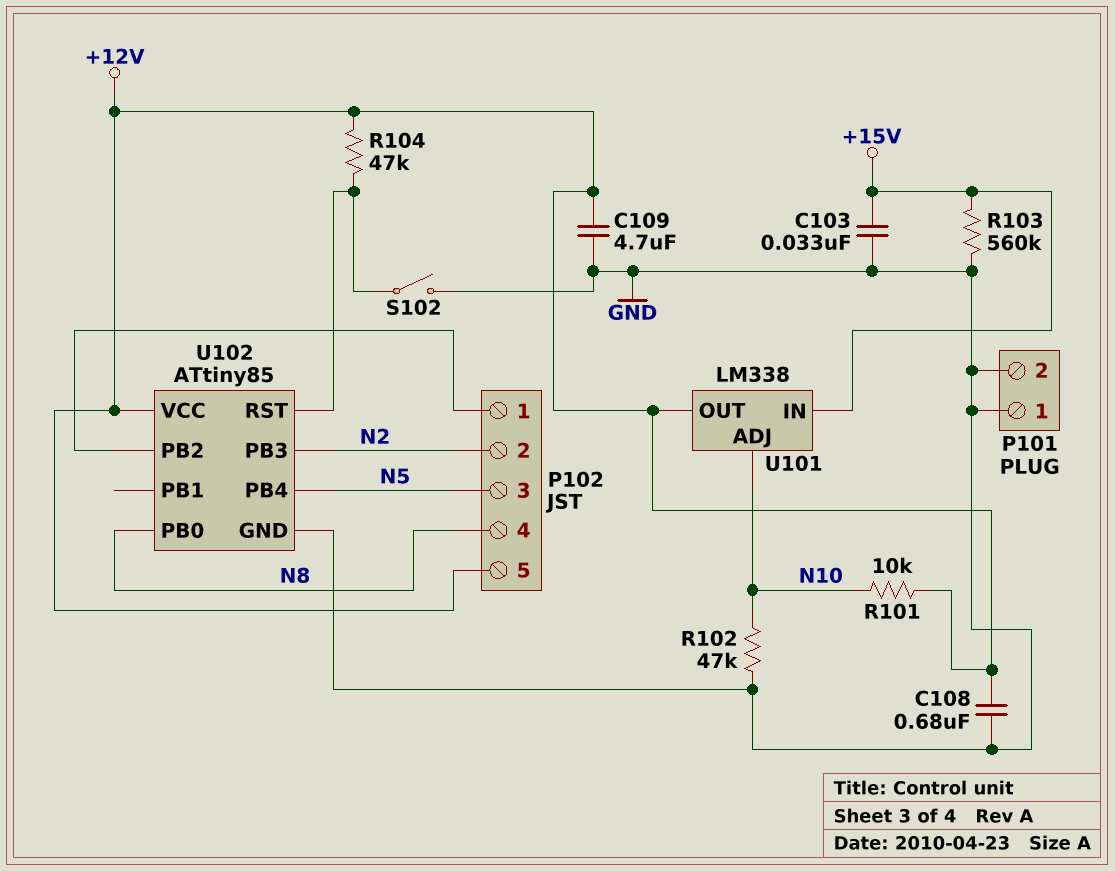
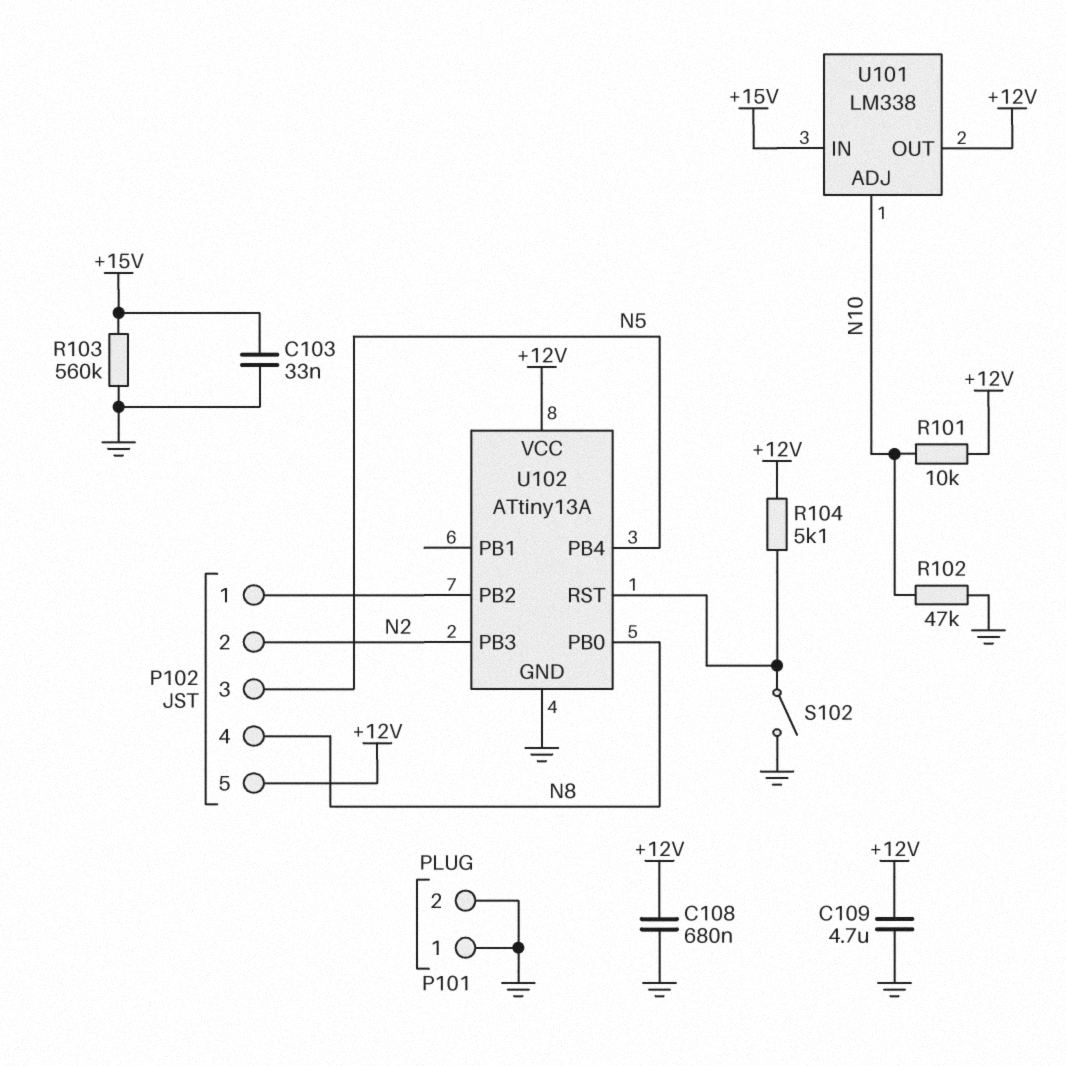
R104: 47k (+12V, U102/RST) -> 5.1k (+12V, U102/RST)
U102: ATtiny85 -> ATtiny13A

